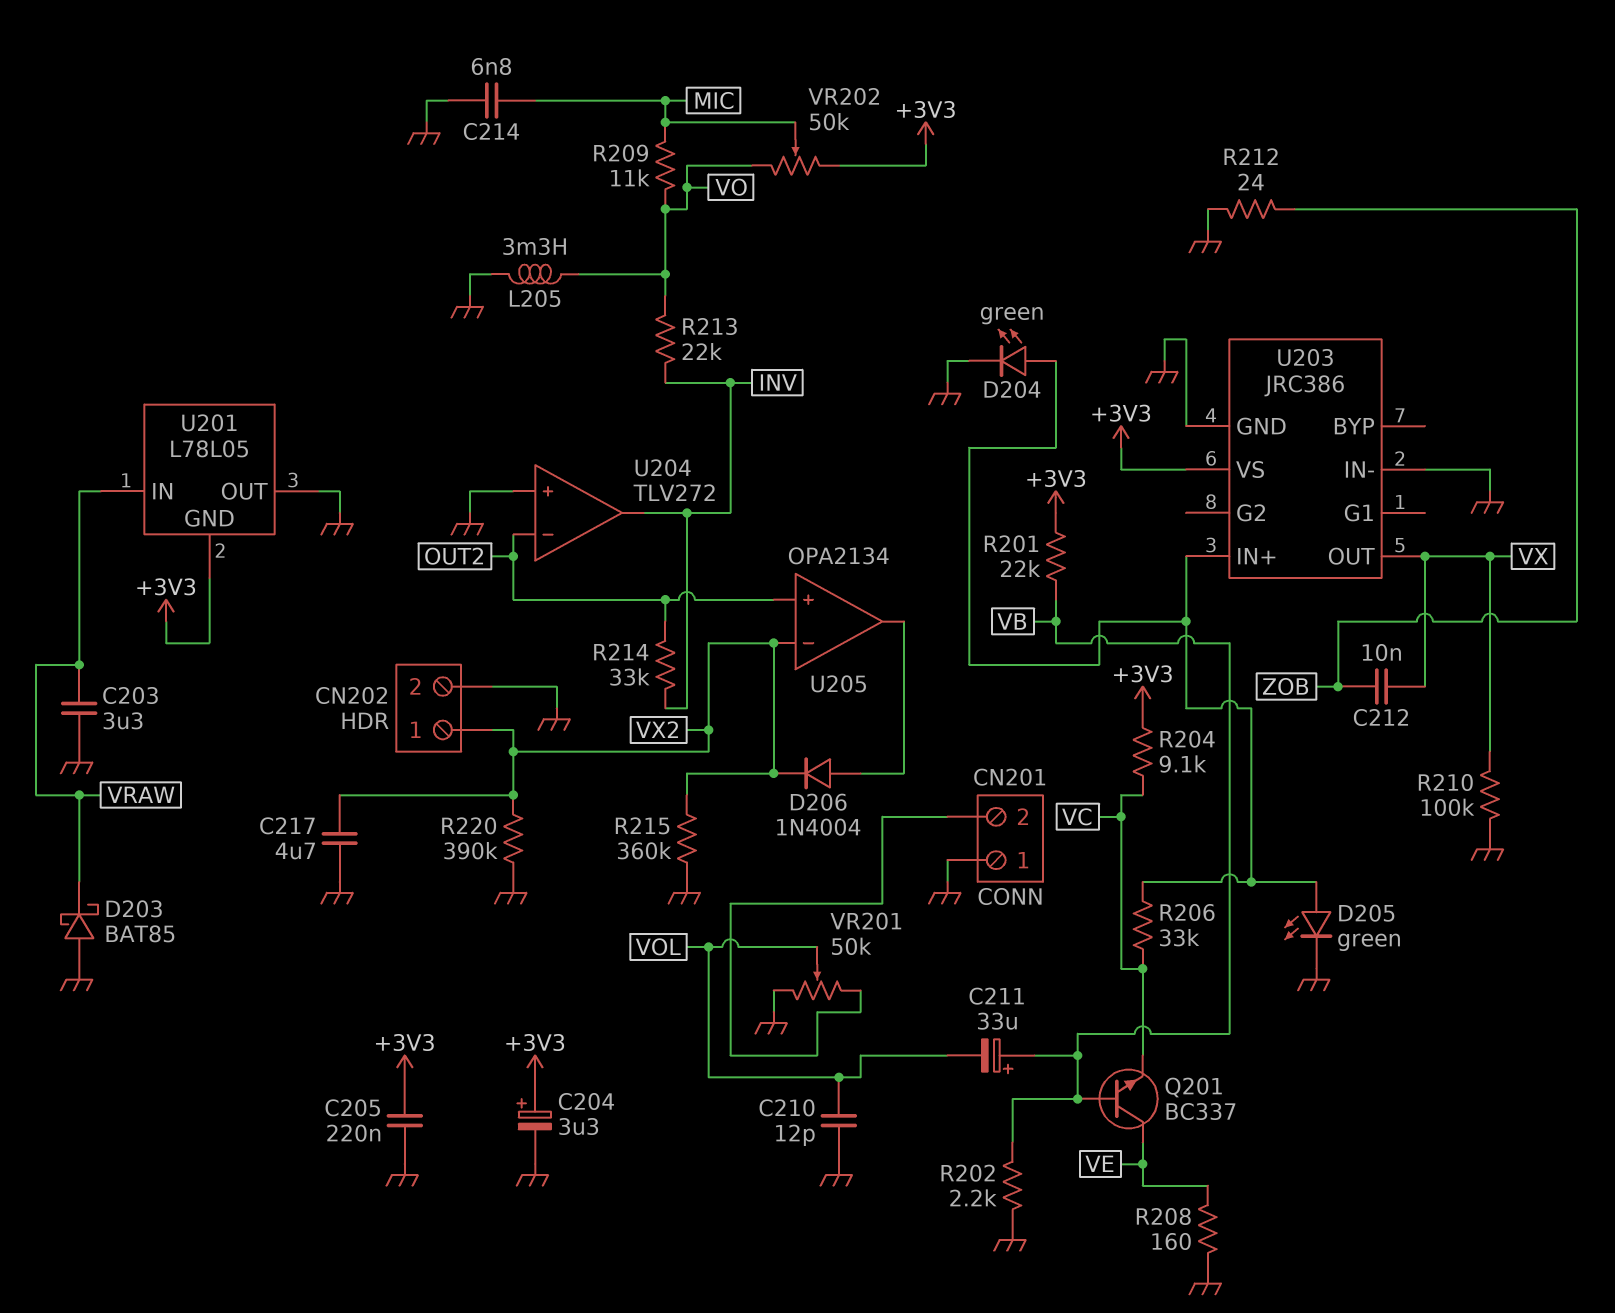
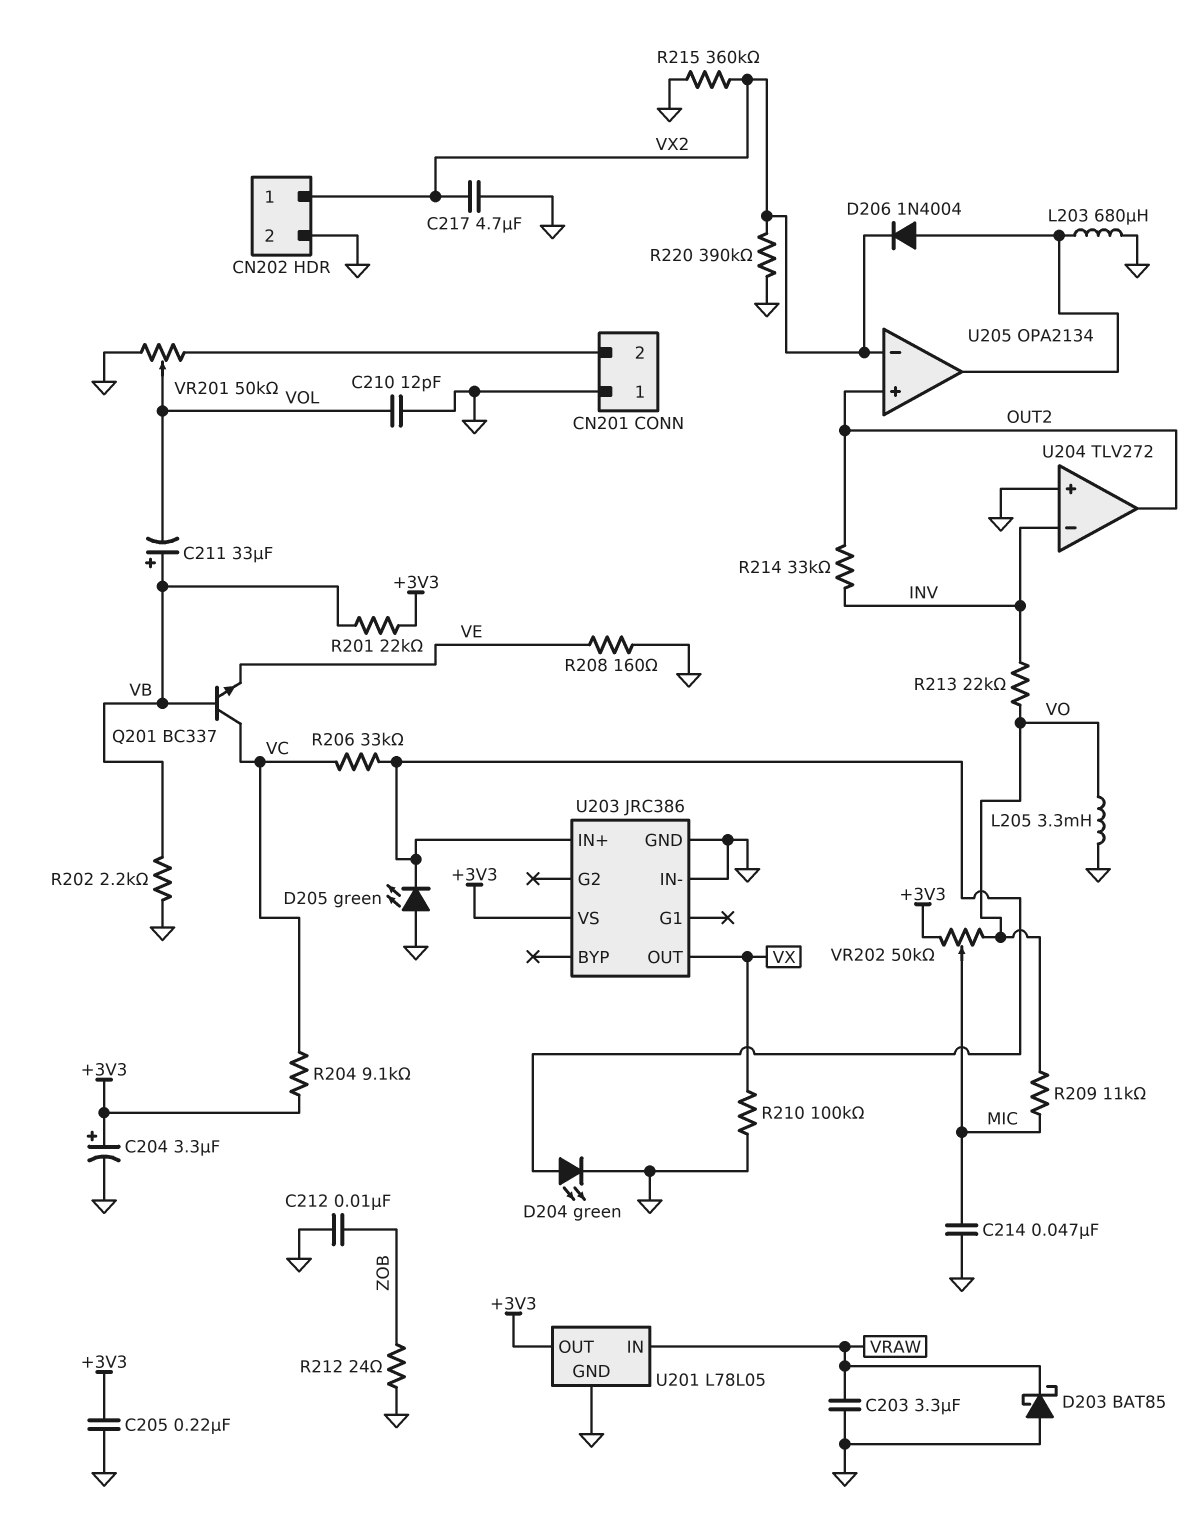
C212: 10nF (VX, ZOB) -> 10nF (GND, ZOB)
C214: 6.8nF (GND, MIC) -> 47nF (GND, MIC)
D205: LED green (A U203/IN+, K GND) -> LED green (A GND, K U203/IN+)
L203: none -> 680uH (GND, U205/out)
Q201: NPN BC337 (B VB, C VE, E VC) -> NPN BC337 (B VB, C VC, E VE)
U201 pin GND: +3V3 -> GND
U201 pin OUT: GND -> +3V3
U204 pin in-: OUT2 -> INV
U204 pin out: INV -> OUT2

